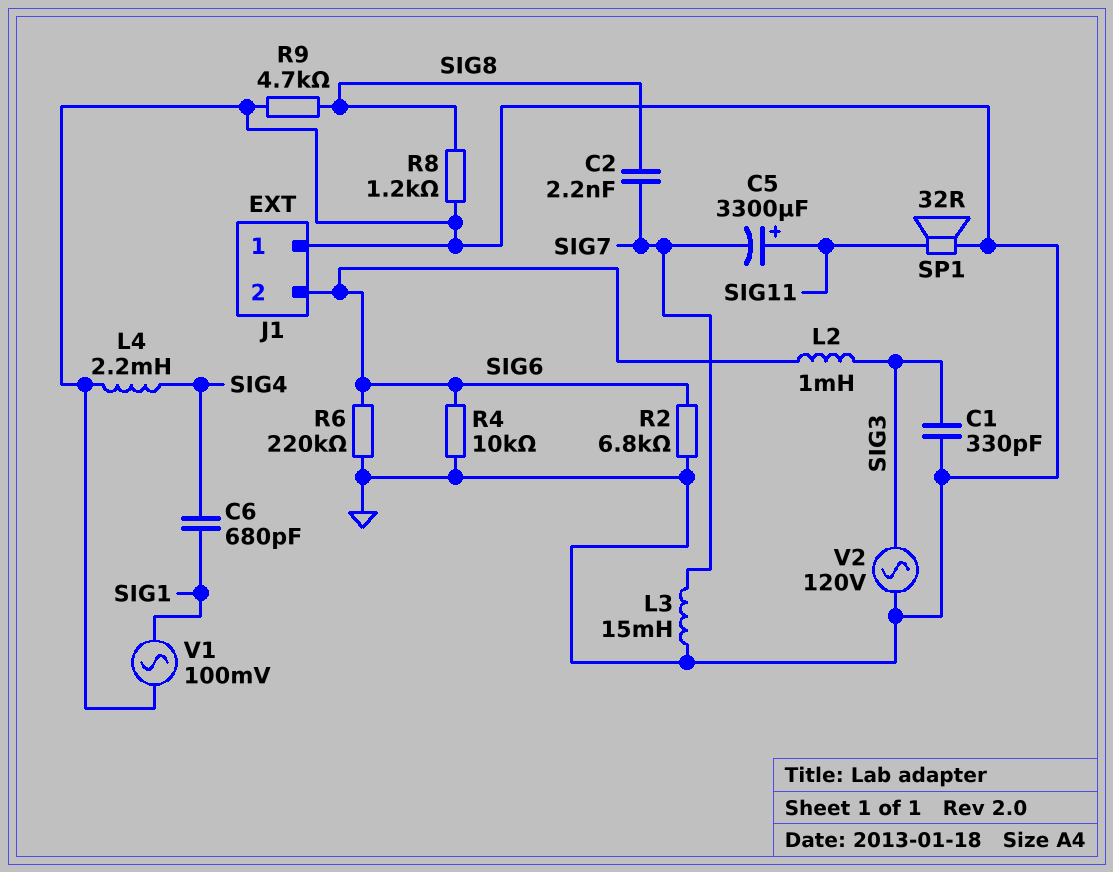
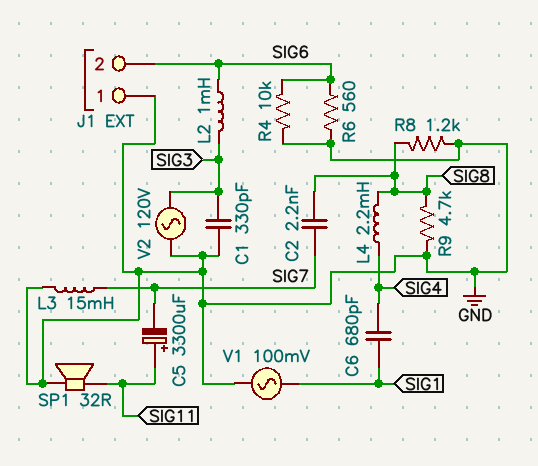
L4: 2.2mH (GND, SIG4) -> 2.2mH (SIG4, SIG8)
R2: 6.8k (GND, SIG6) -> none
R6: 220k (GND, SIG6) -> 560 (GND, SIG6)

